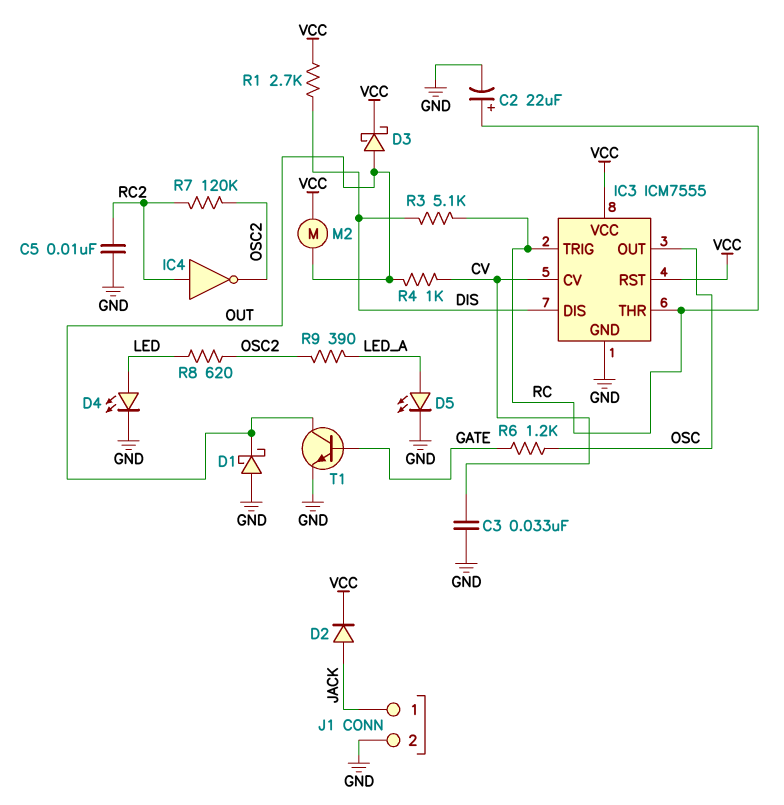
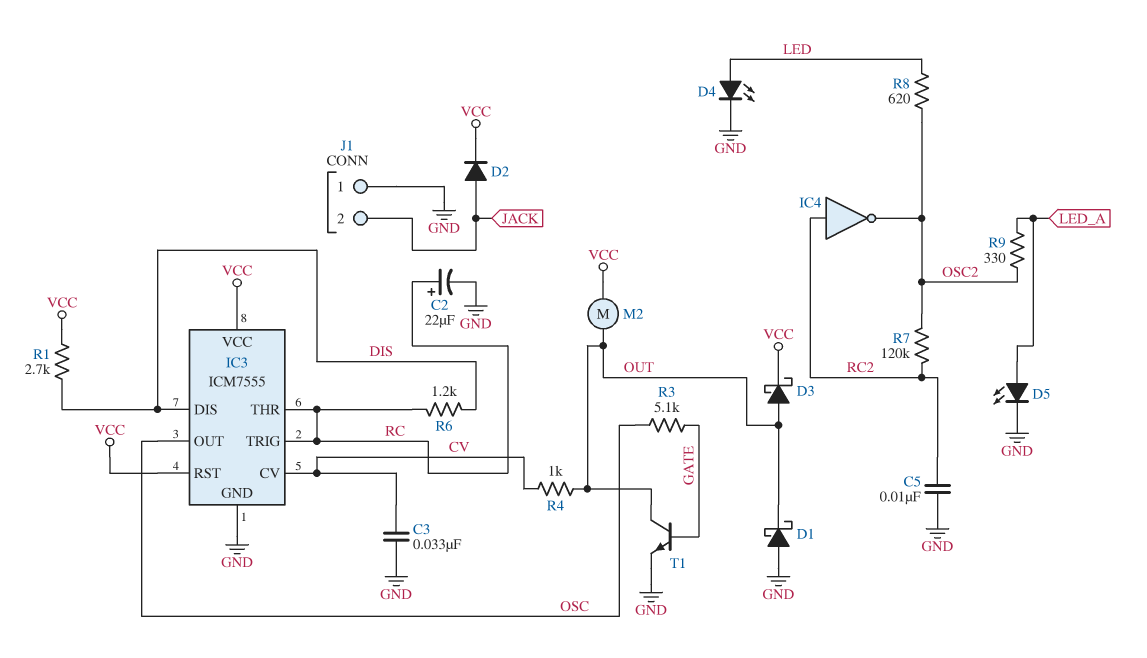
J1 pin 1: JACK -> GND
J1 pin 2: GND -> JACK
R3: 5.1k (DIS, RC) -> 5.1k (GATE, OSC)
R6: 1.2k (GATE, OSC) -> 1.2k (DIS, RC)
R9: 390 (LED_A, OSC2) -> 330 (LED_A, OSC2)

